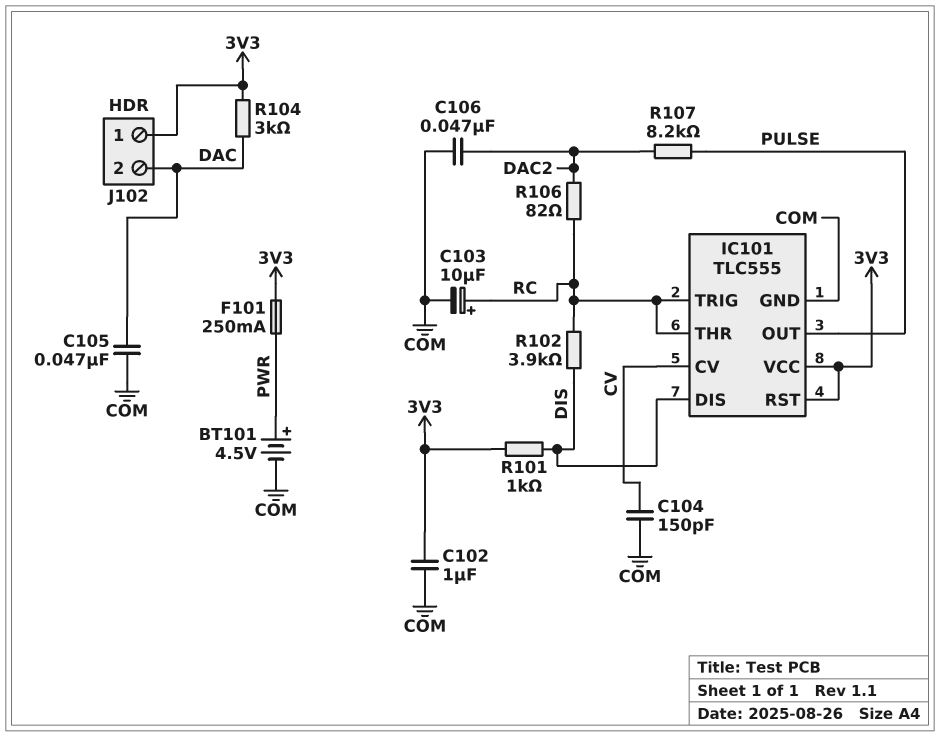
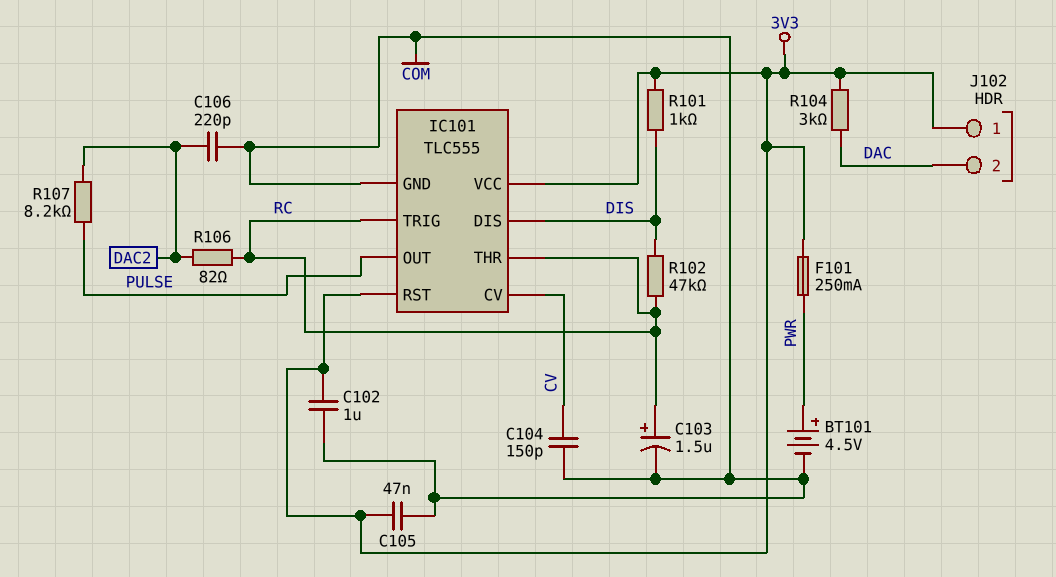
C103: 10uF (plus RC, minus COM) -> 1.5uF (plus RC, minus COM)
C105: 47nF (COM, DAC) -> 47nF (3V3, COM)
C106: 47nF (COM, DAC2) -> 220pF (COM, DAC2)
R102: 3.9k (DIS, RC) -> 47k (DIS, RC)

